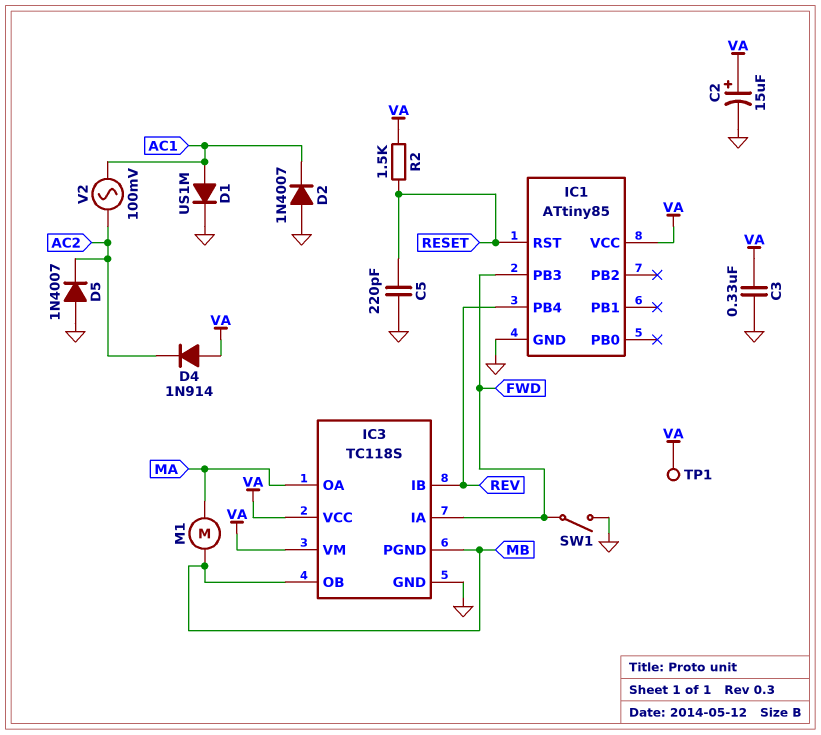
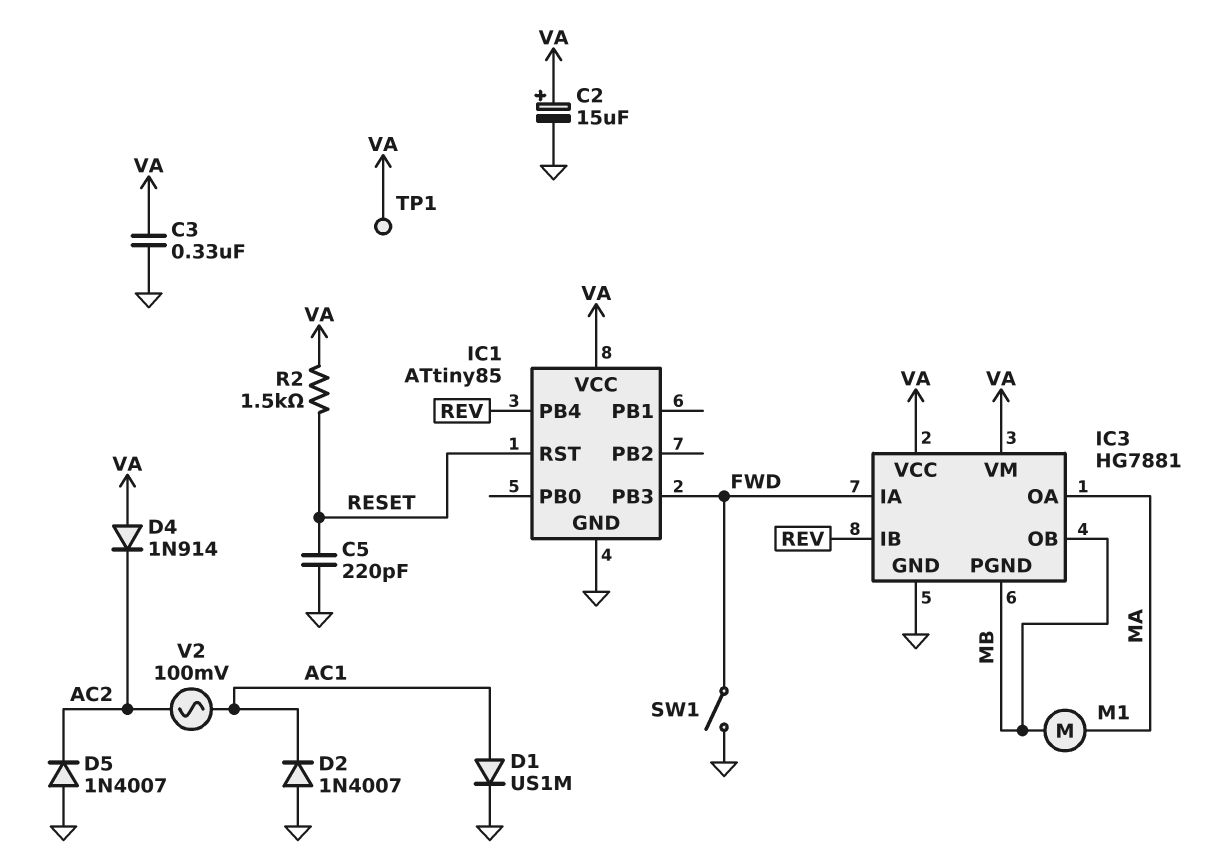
IC3: TC118S -> HG7881

